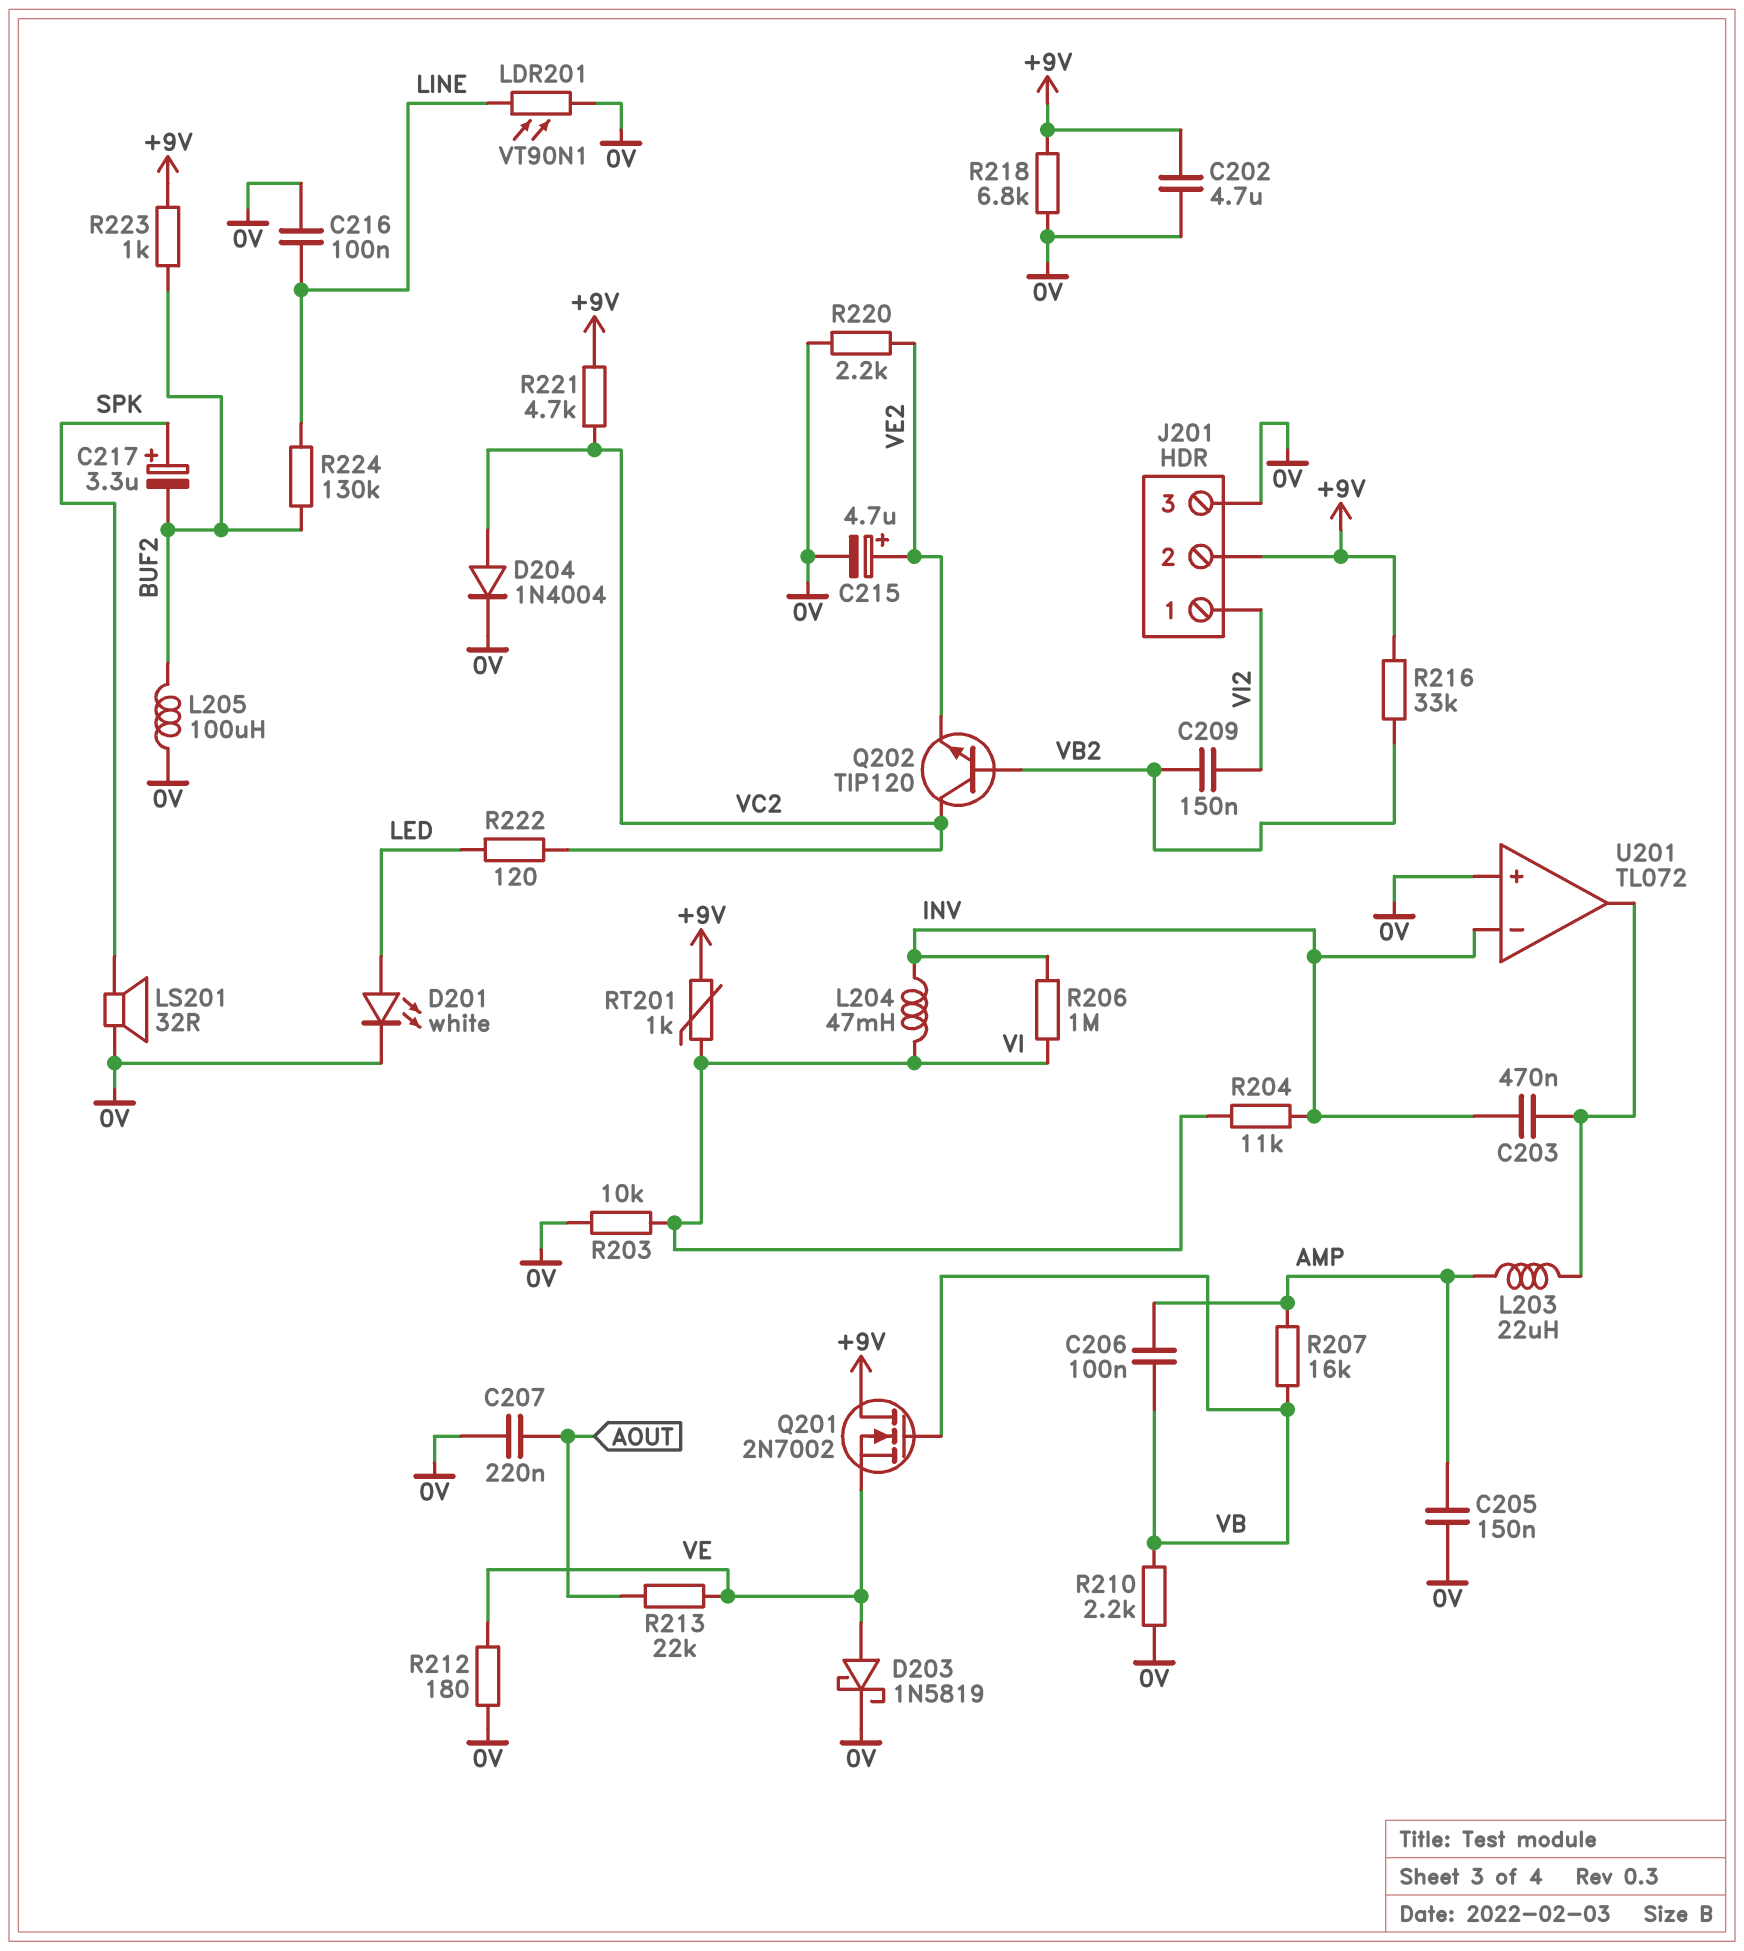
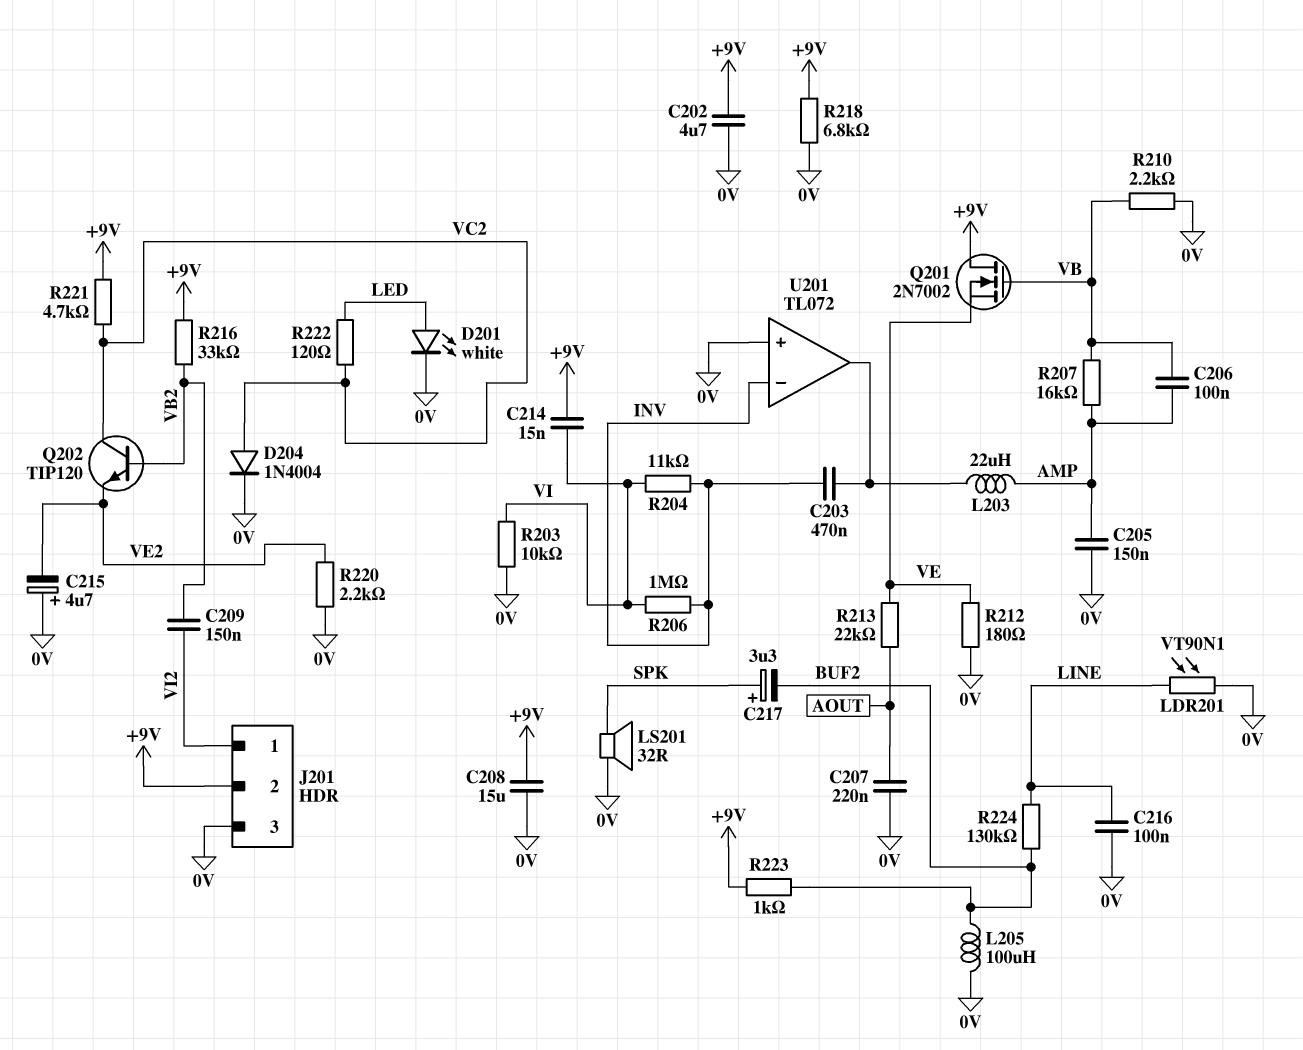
C208: none -> 15uF (+9V, 0V)
C214: none -> 15nF (+9V, VI)
C215: 4.7uF (plus VE2, minus 0V) -> 4.7uF (plus 0V, minus VE2)
D203: schottky 1N5819 (A VE, K 0V) -> none
L204: 47mH (INV, VI) -> none
RT201: 1k (+9V, VI) -> none

